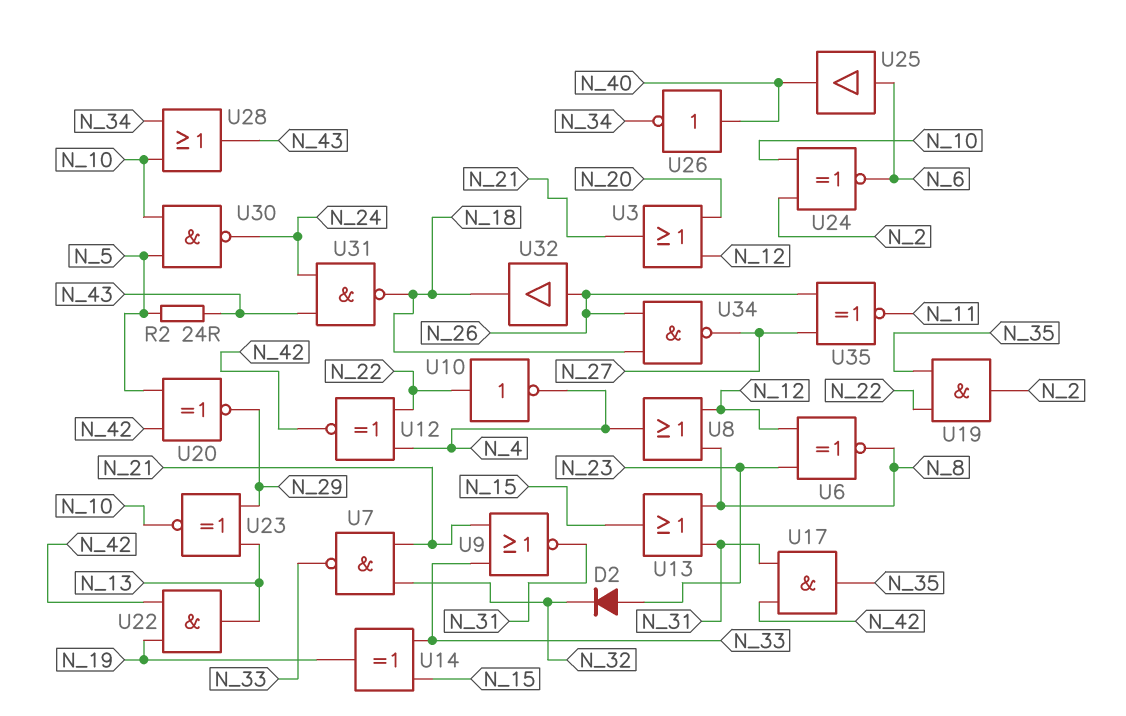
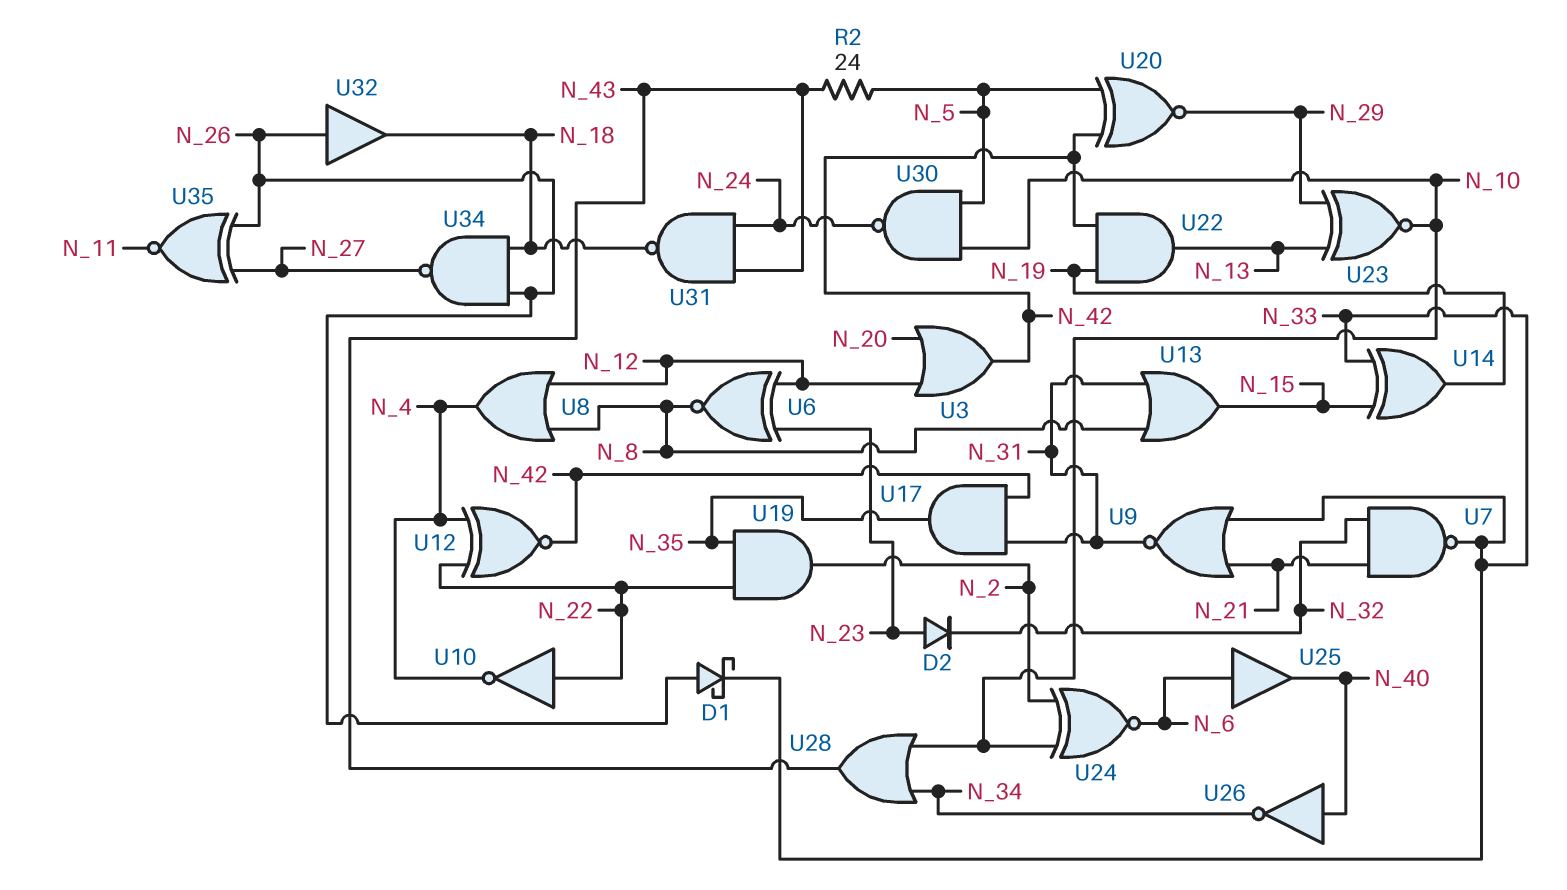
D1: none -> schottky (A N_26, K N_33)
U3: OR (in N_12, in N_20, out N_21) -> OR (in N_12, in N_20, out N_42)

